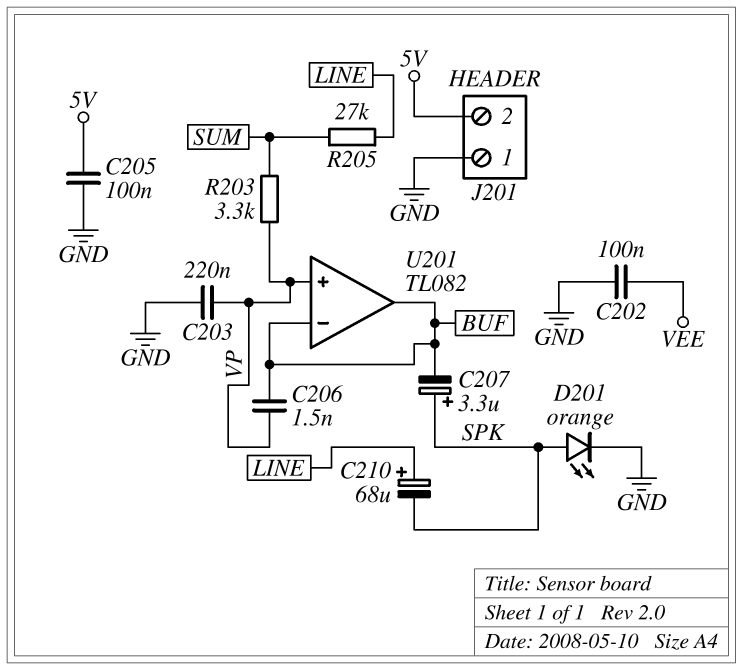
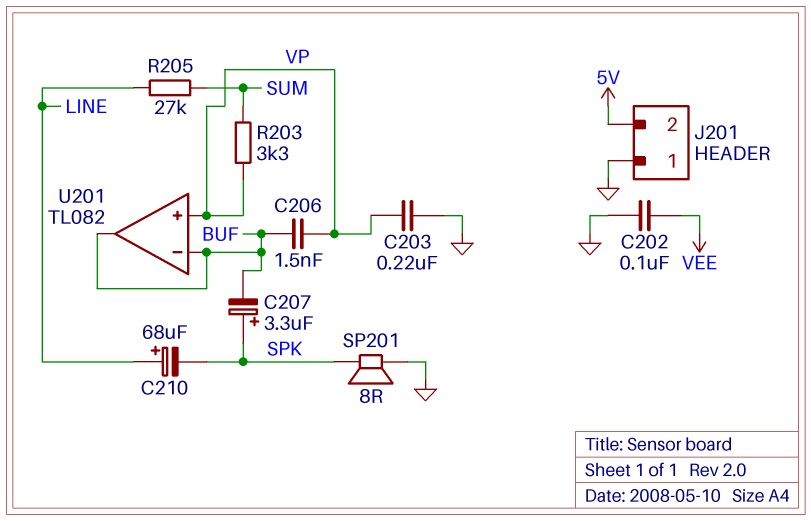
C205: 100nF (5V, GND) -> none
D201: LED orange (A SPK, K GND) -> none
SP201: none -> speaker 8R (GND, SPK)

